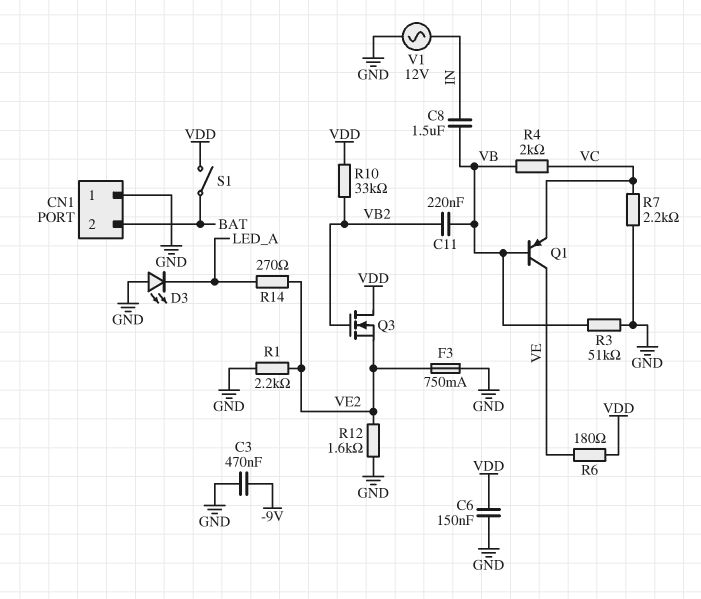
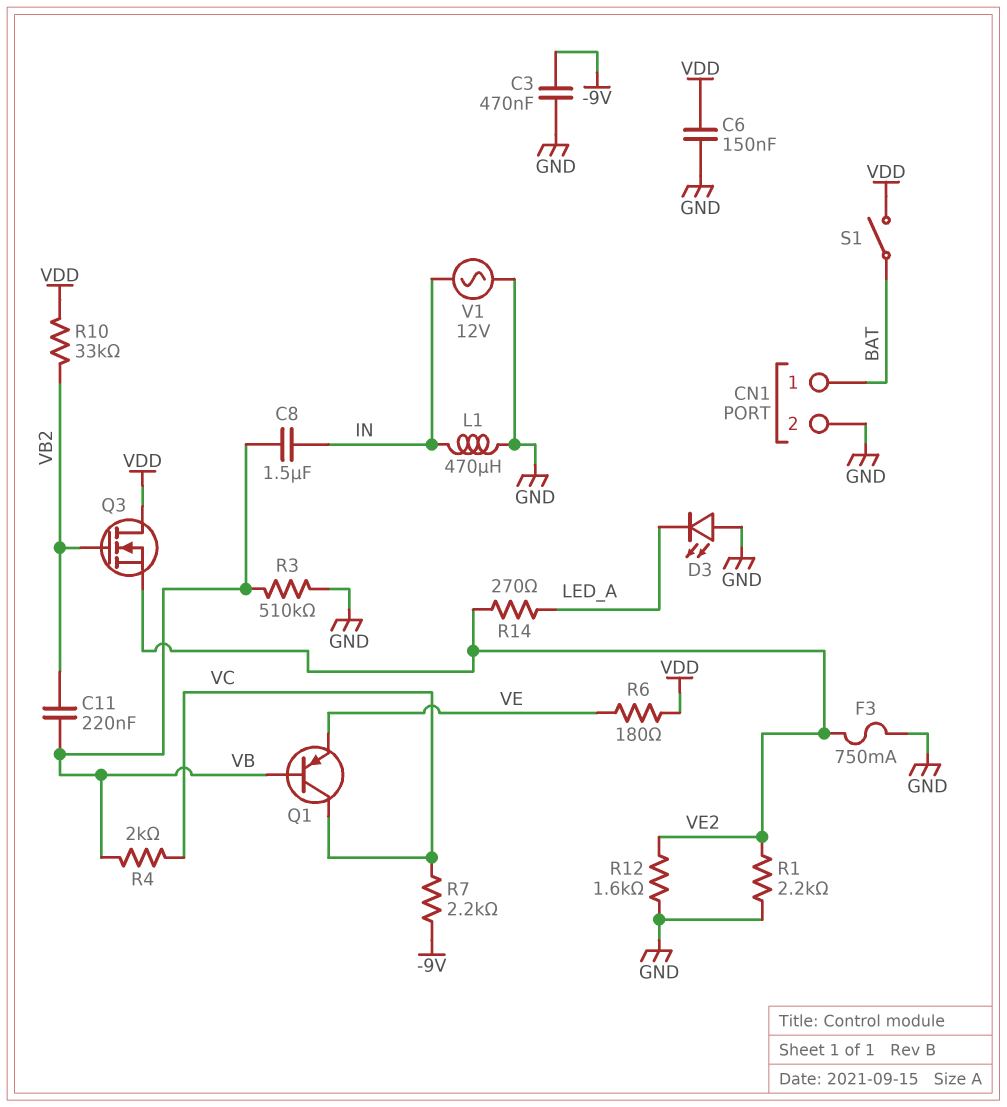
CN1 pin 1: GND -> BAT
CN1 pin 2: BAT -> GND
L1: none -> 470uH (GND, IN)
Q1: PNP (B VB, C VE, E VC) -> PNP (B VB, C VC, E VE)
R3: 51k (GND, VB) -> 510k (GND, VB)
R7: 2.2k (GND, VC) -> 2.2k (-9V, VC)

